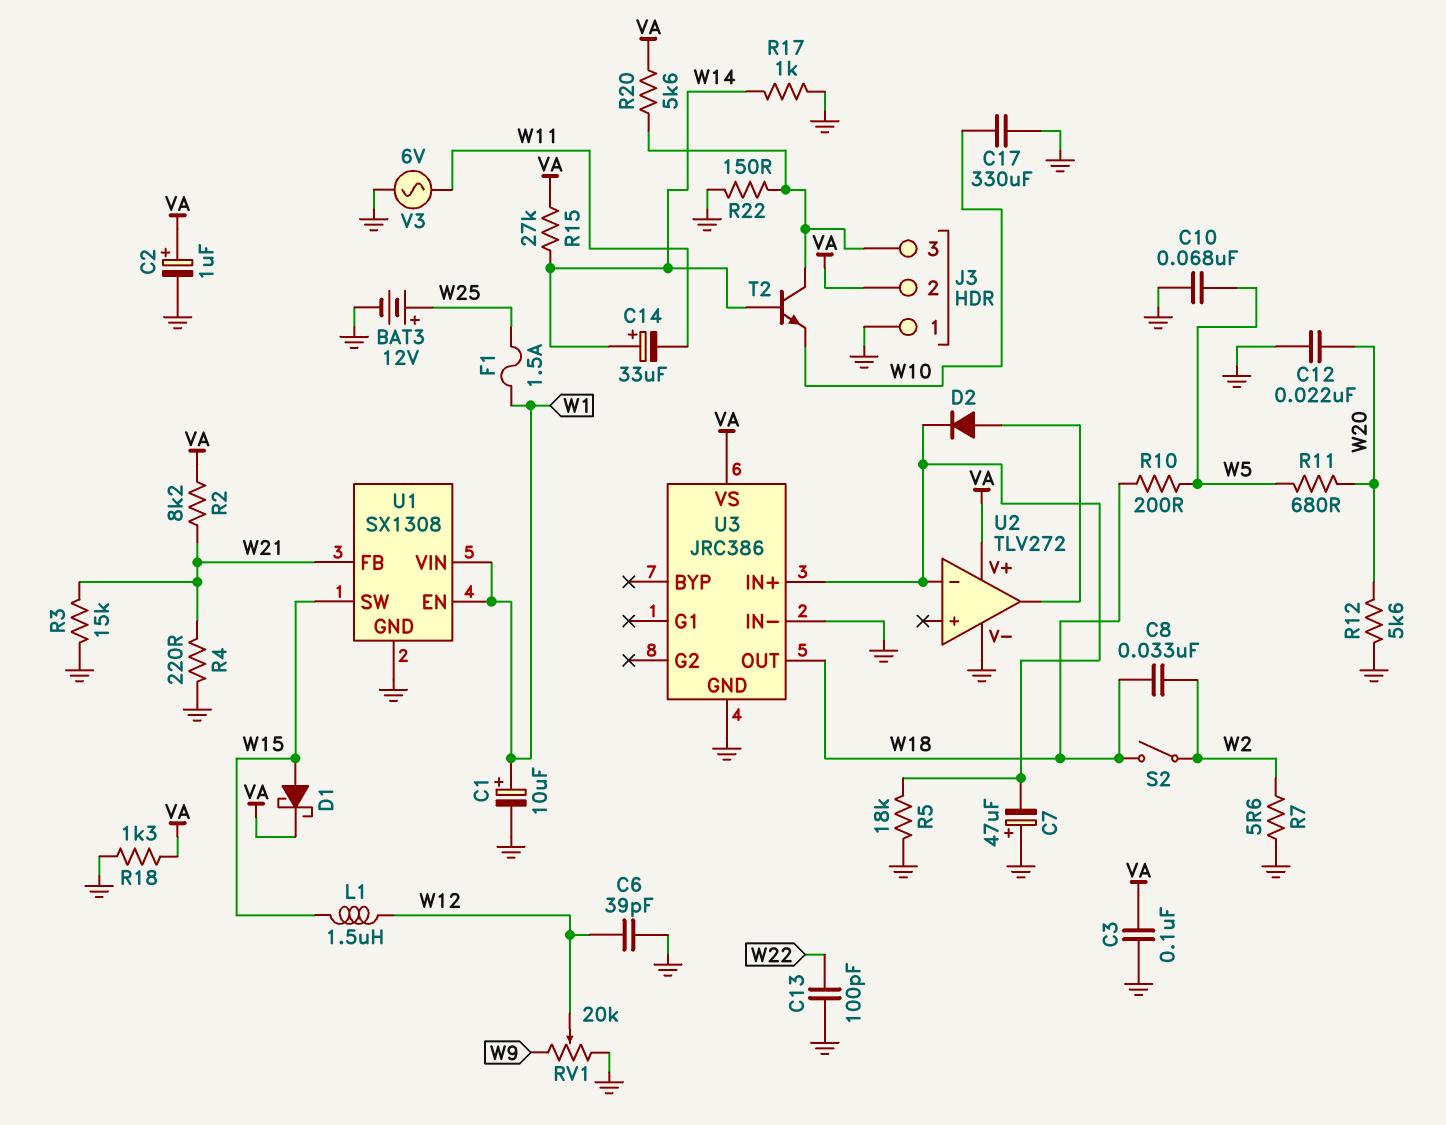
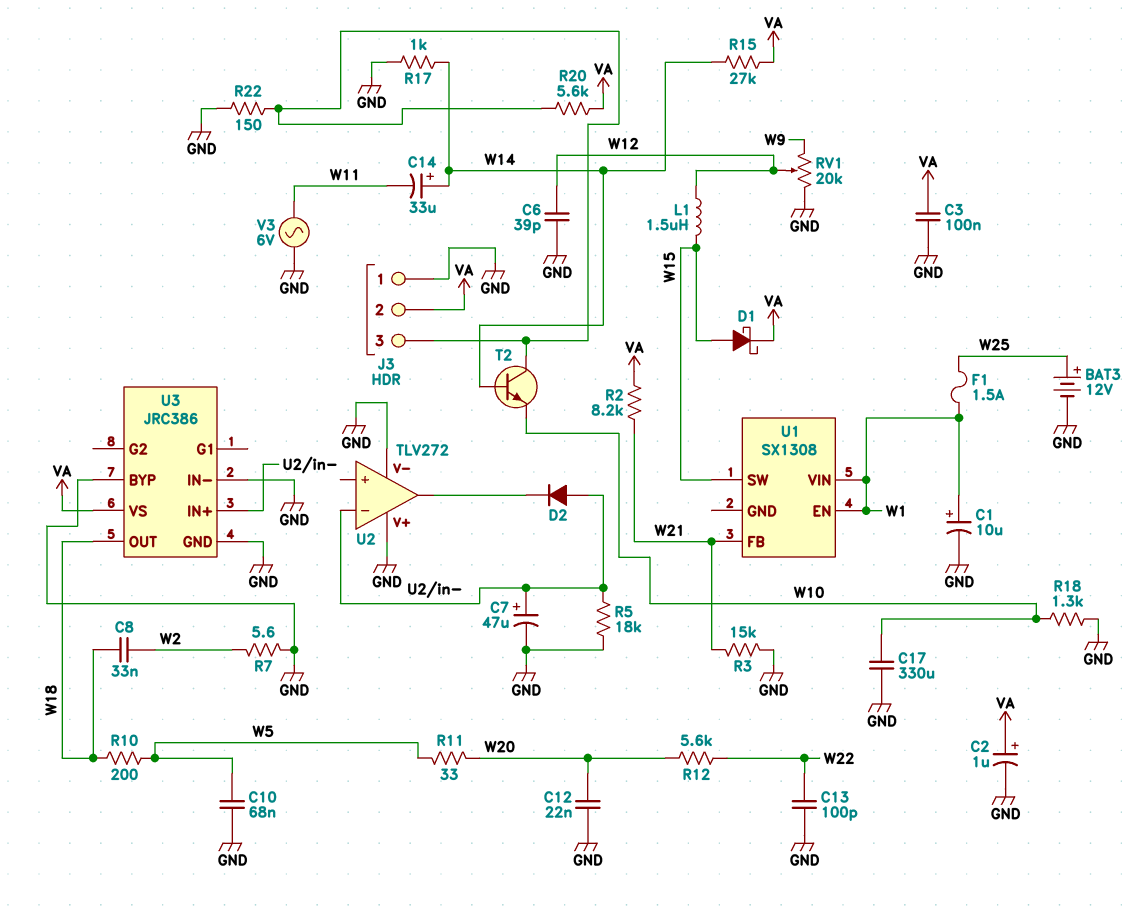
C7: 47uF (plus GND, minus U2/in-) -> 47uF (plus U2/in-, minus GND)
D2: diode (A U2/out, K U2/in-) -> diode (A U2/in-, K U2/out)
R4: 220 (GND, W21) -> none
R11: 680 (W5, W20) -> 33 (W5, W20)
R12: 5.6k (GND, W20) -> 5.6k (W20, W22)
R18: 1.3k (GND, VA) -> 1.3k (GND, W10)
S2: switch (W2, W18) -> none
U1 pin GND: GND -> none
U2 pin V+: VA -> GND
U3 pin BYP: none -> GND

